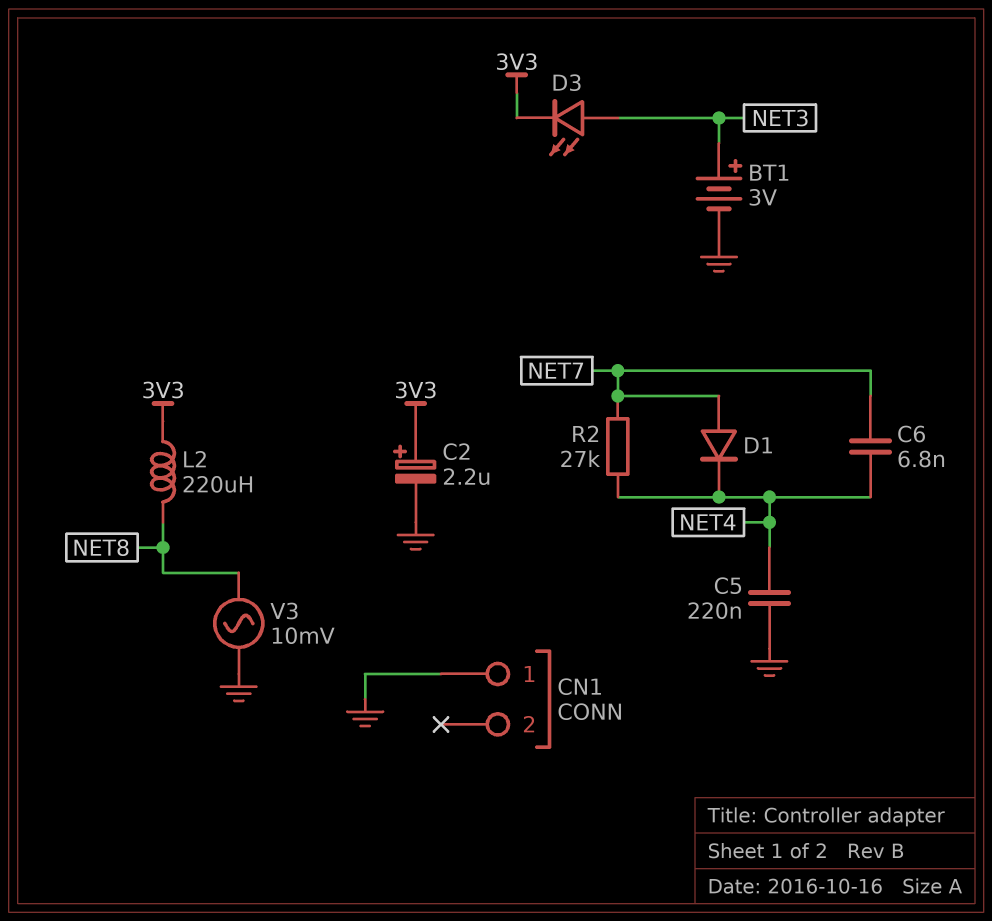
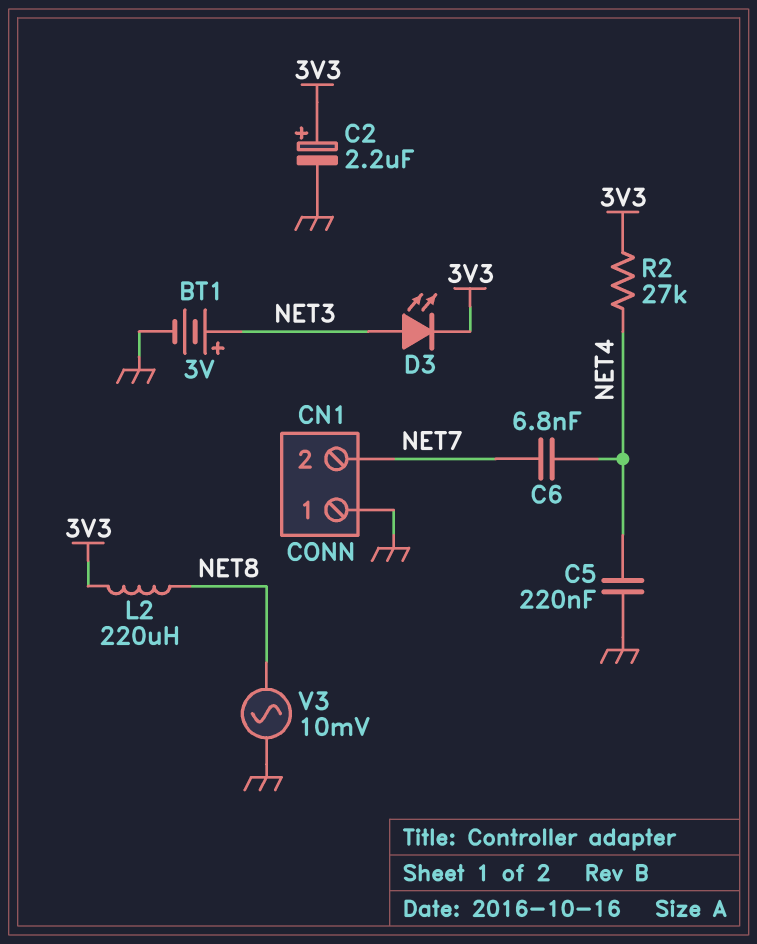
CN1 pin 2: none -> NET7
D1: diode (A NET7, K NET4) -> none
R2: 27k (NET4, NET7) -> 27k (3V3, NET4)

